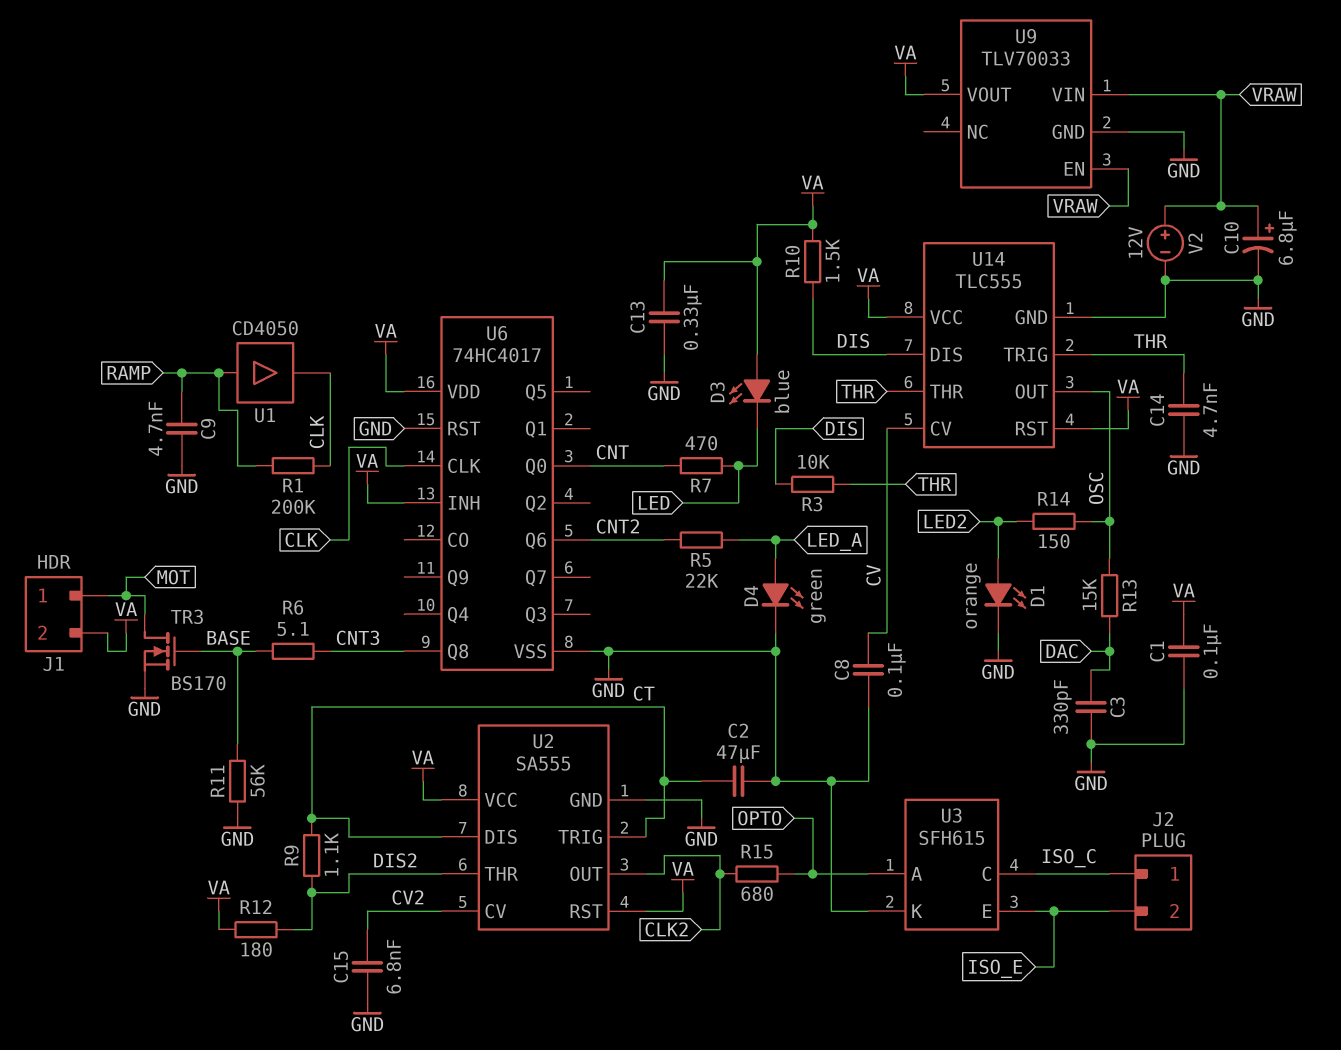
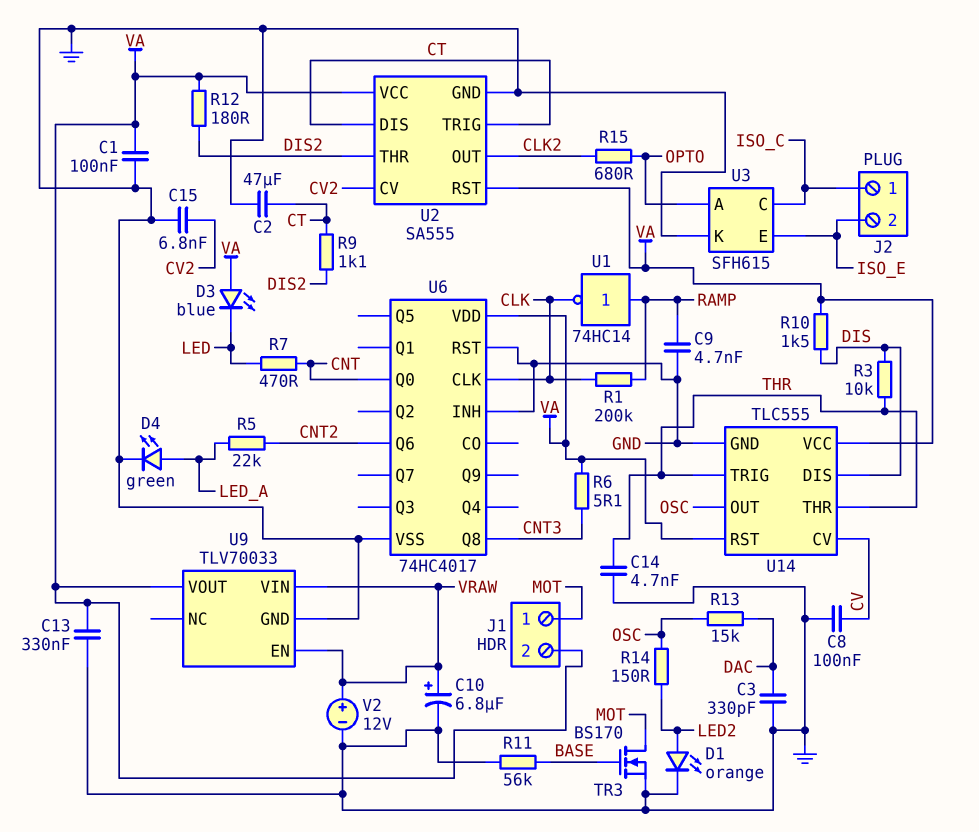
R6: 5.1 (BASE, CNT3) -> 5.1 (CNT3, VA)
U1: buffer CD4050 (in RAMP, out CLK) -> NOT 74HC14 (in RAMP, out CLK)
U6 pin INH: VA -> GND

